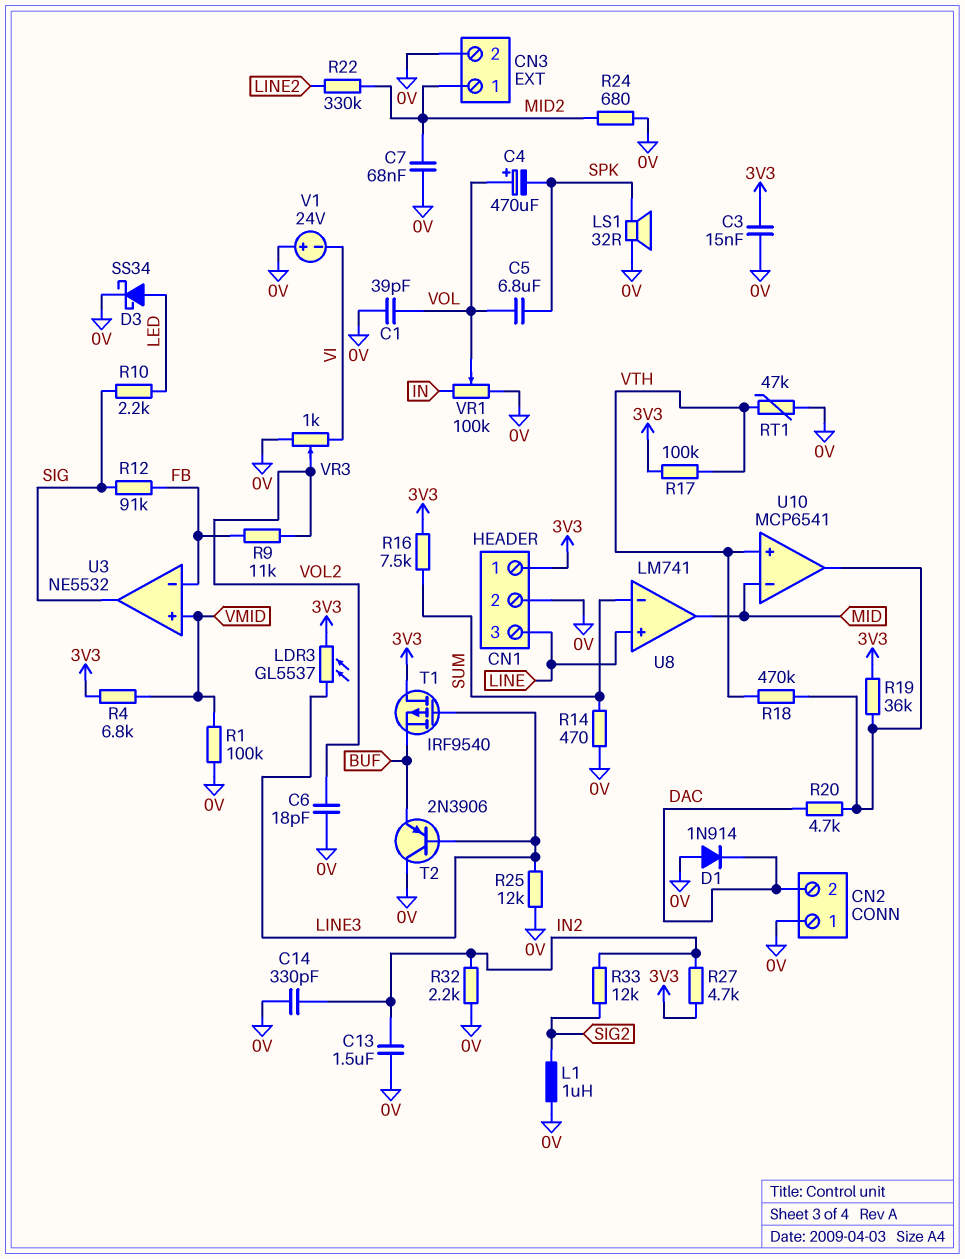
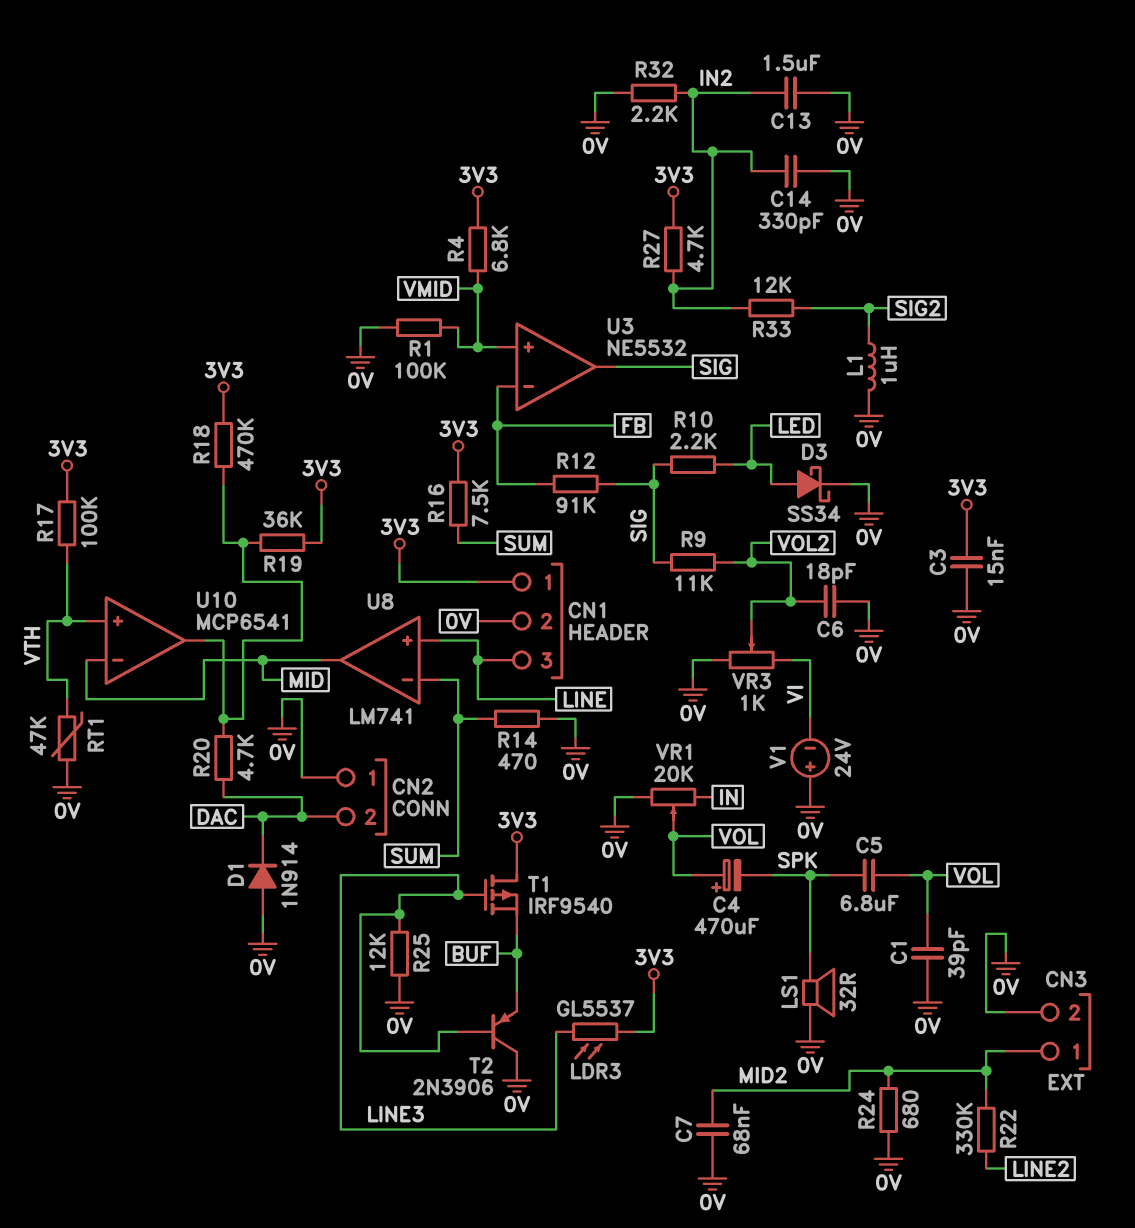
R9: 11k (FB, VOL2) -> 11k (SIG, VOL2)
R18: 470k (U10/out, VTH) -> 470k (3V3, U10/out)
VR1: 100k (0V, IN, wiper VOL) -> 20k (0V, IN, wiper VOL)

